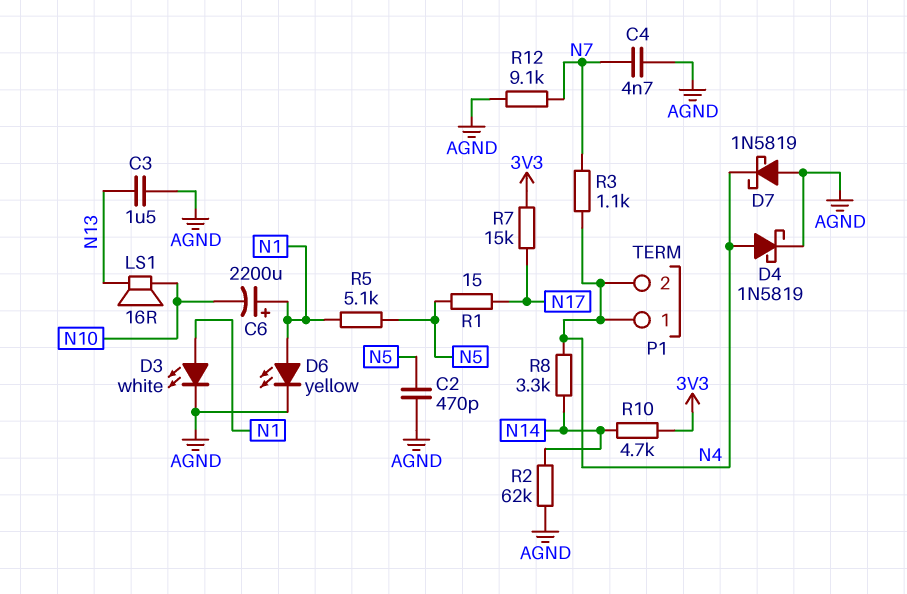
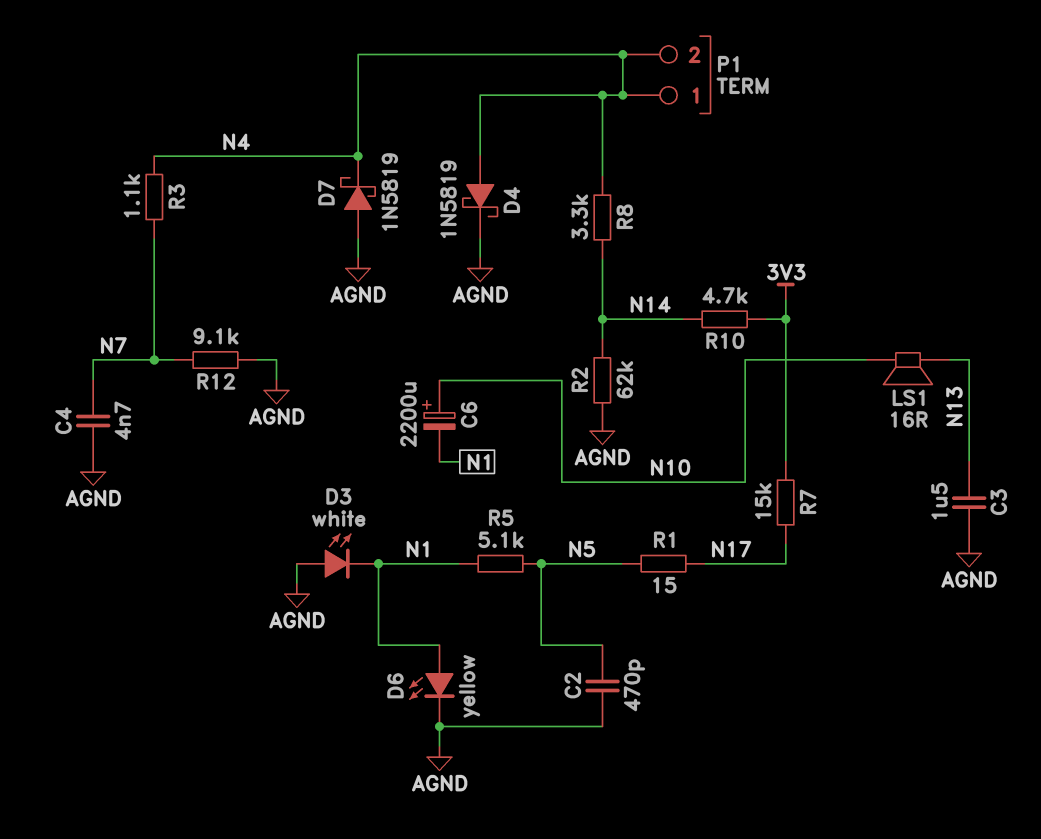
C6: 2200uF (plus N1, minus N10) -> 2200uF (plus N10, minus N1)
D3: LED white (A N1, K AGND) -> LED white (A AGND, K N1)

